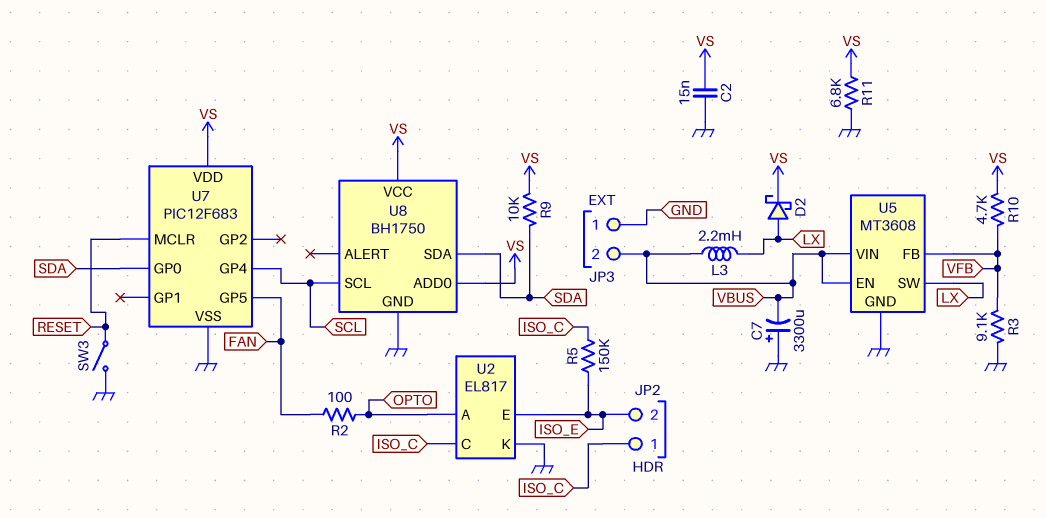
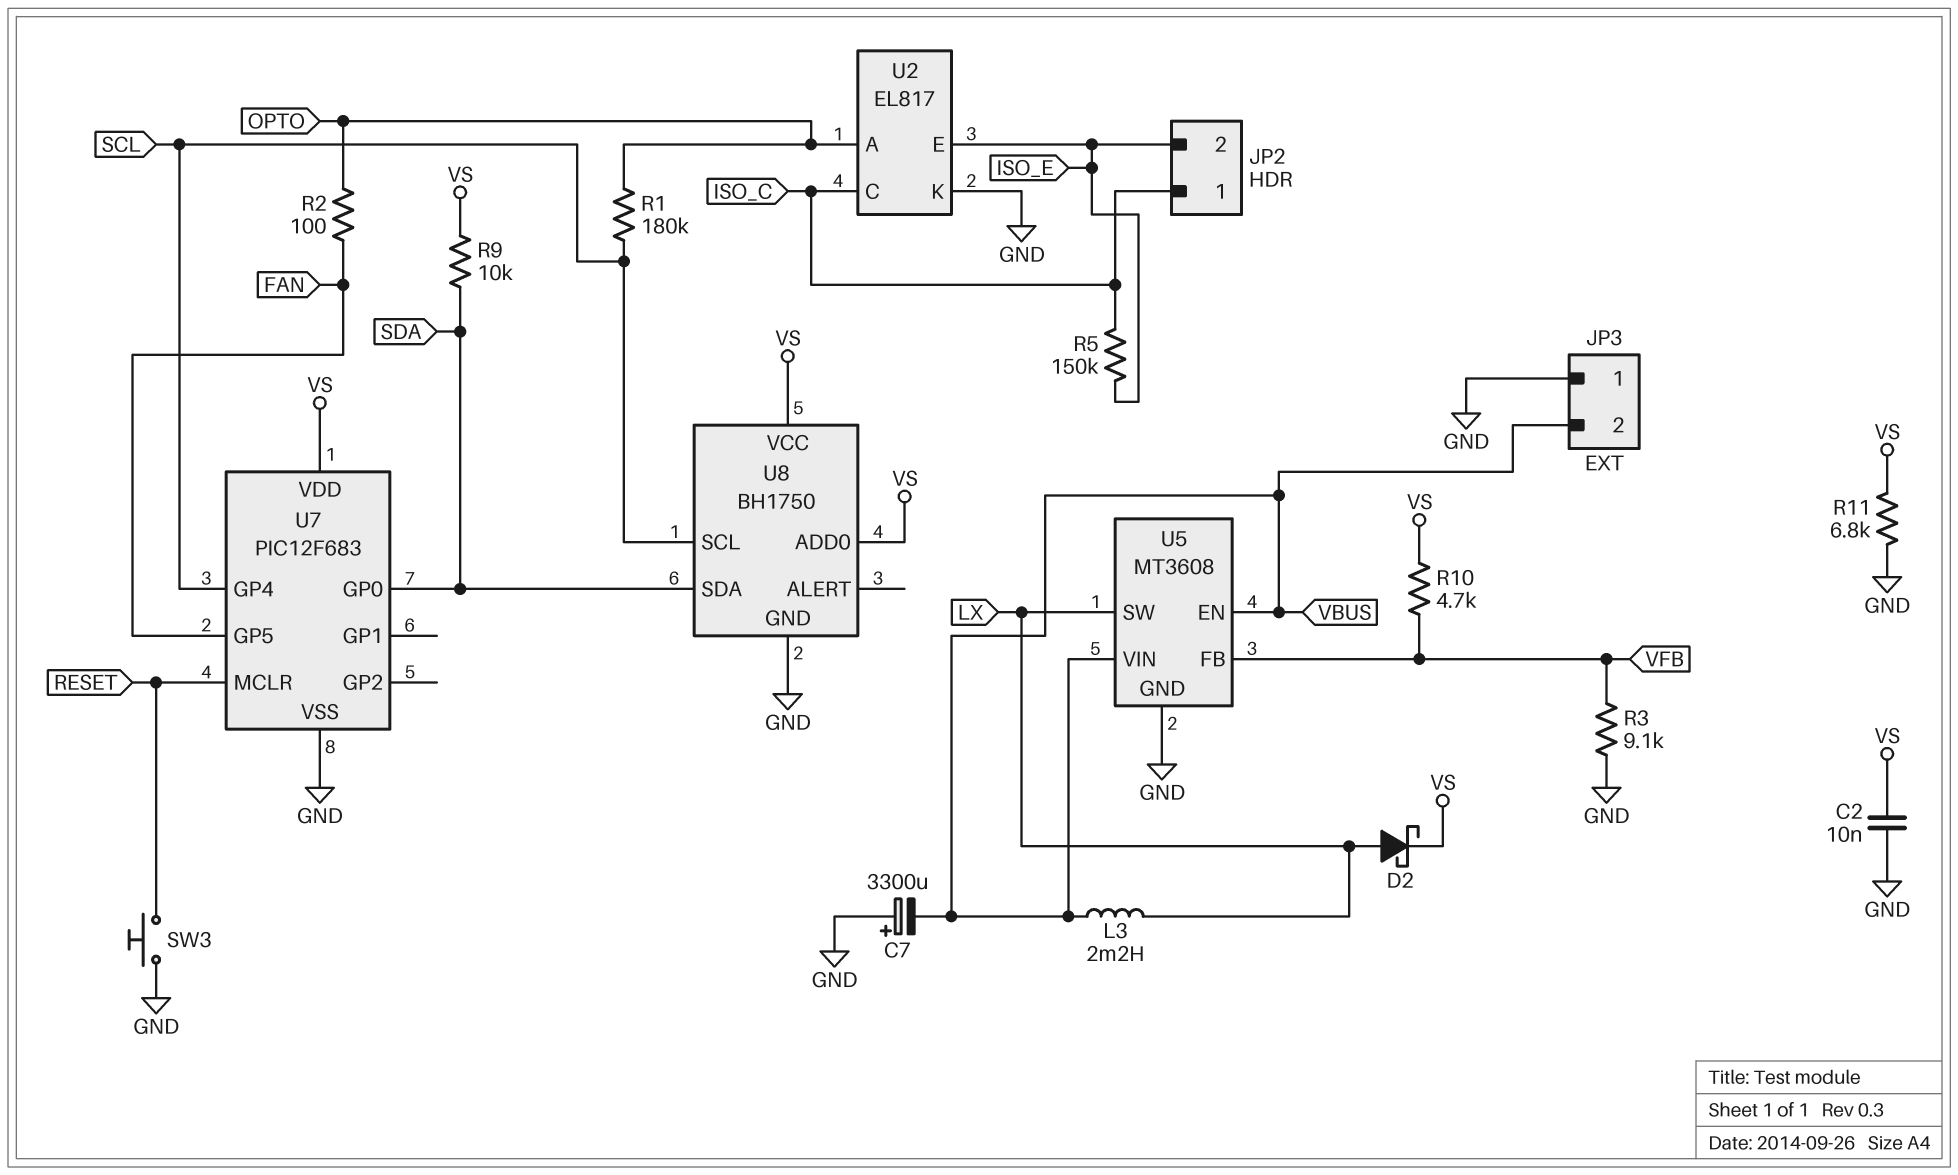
C2: 15nF (GND, VS) -> 10nF (GND, VS)
R1: none -> 180k (OPTO, SCL)
SW3: switch (GND, RESET) -> button (GND, RESET)

